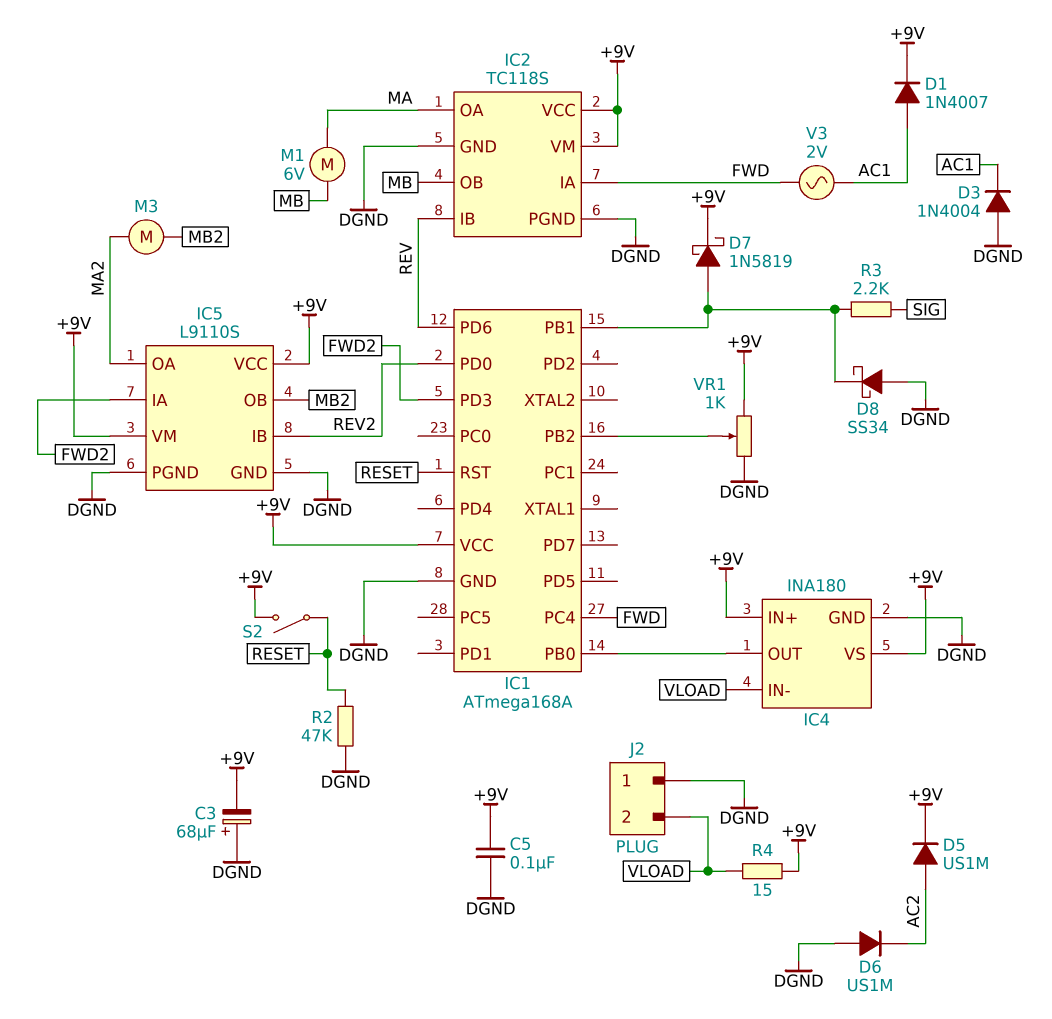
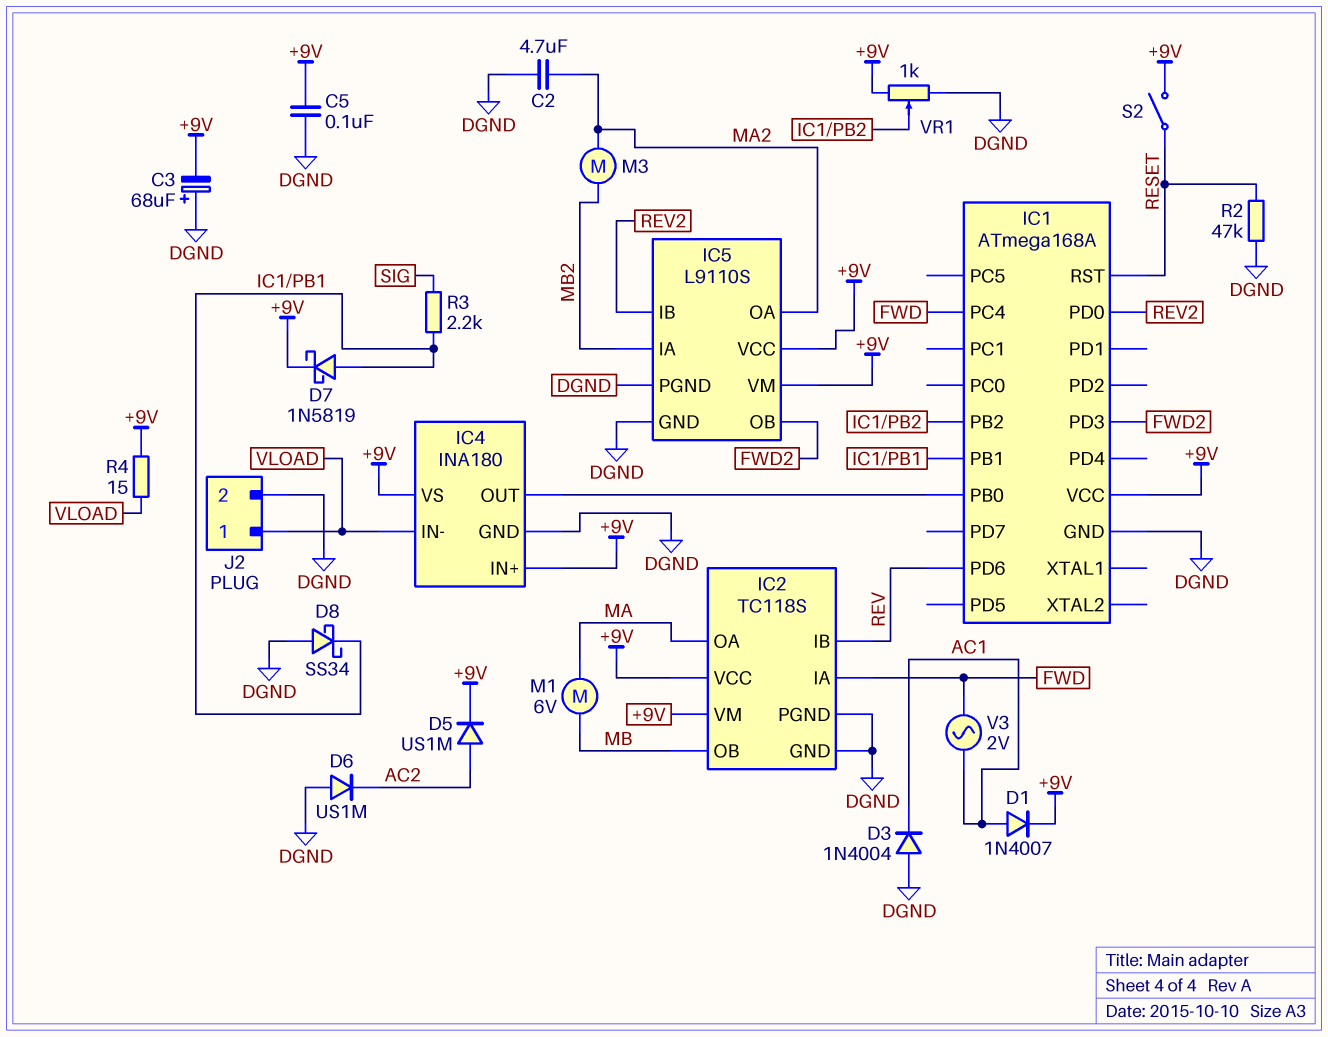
C2: none -> 4.7uF (DGND, MA2)
IC5 pin IA: FWD2 -> MB2
IC5 pin OB: MB2 -> FWD2
J2 pin 1: DGND -> VLOAD
J2 pin 2: VLOAD -> DGND

